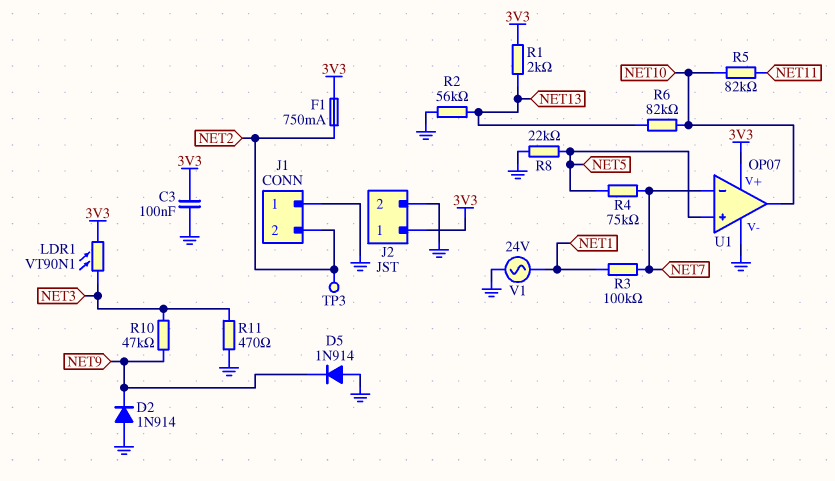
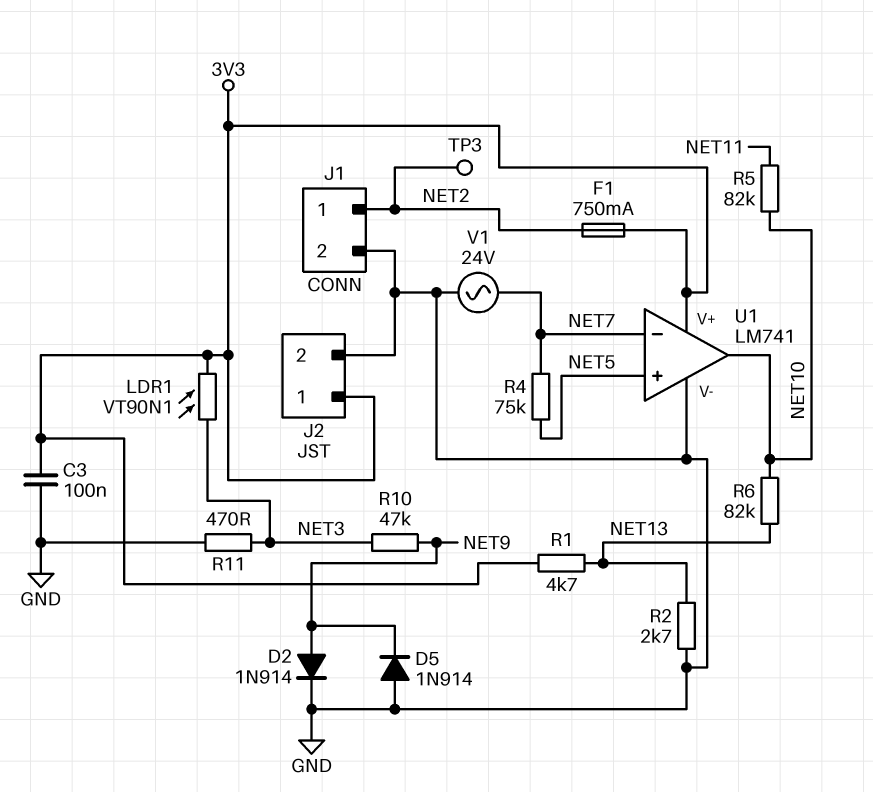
D2: diode 1N914 (A GND, K NET9) -> diode 1N914 (A NET9, K GND)
J1 pin 1: GND -> NET2
J1 pin 2: NET2 -> GND
R1: 2k (3V3, NET13) -> 4.7k (3V3, NET13)
R2: 56k (GND, NET13) -> 2.7k (GND, NET13)
R3: 100k (NET1, NET7) -> none
R8: 22k (GND, NET5) -> none
U1: OP07 -> LM741
V1: AC 24V (GND, NET1) -> AC 24V (GND, NET7)

